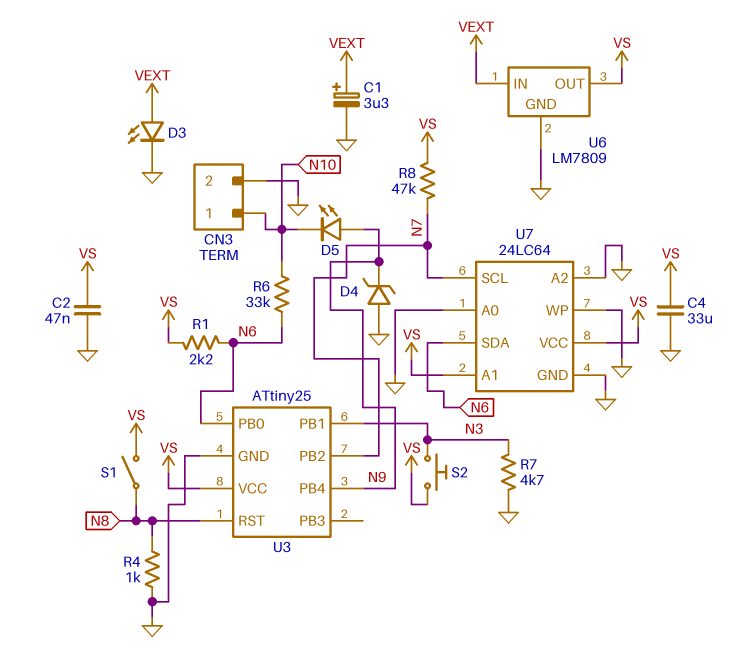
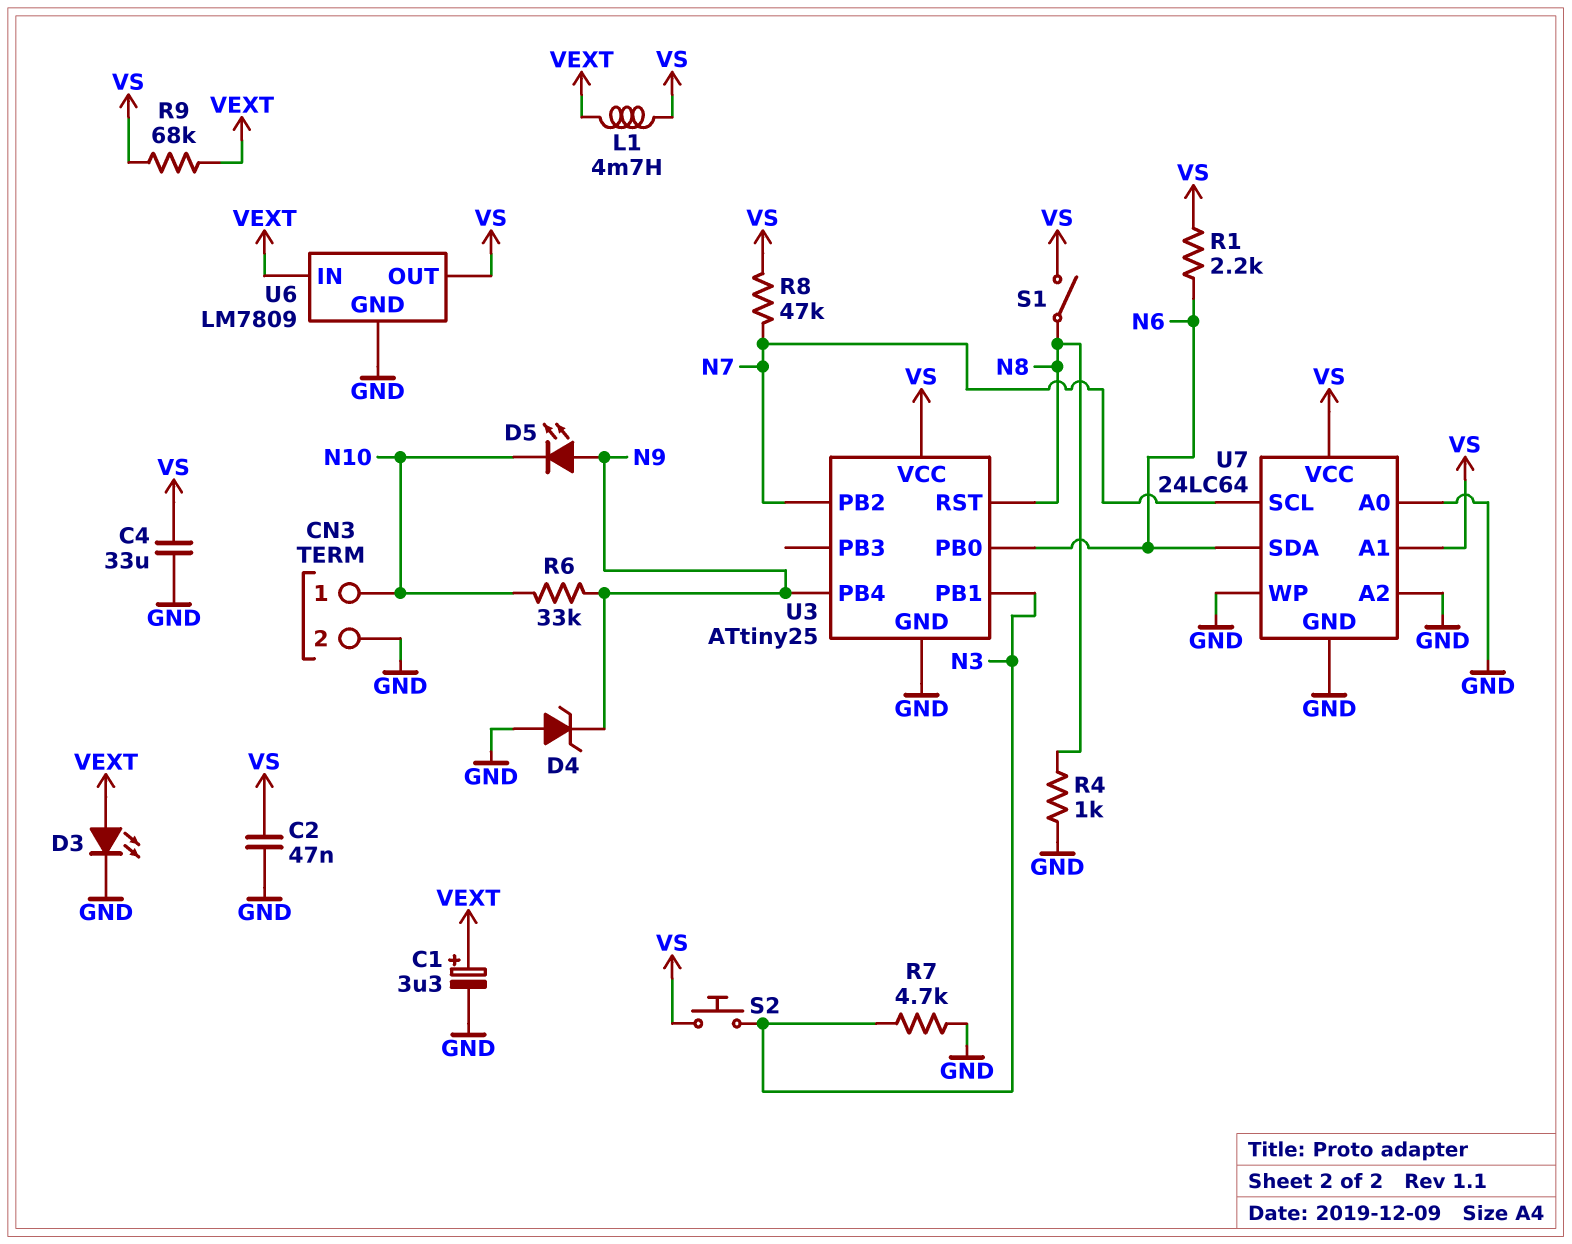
L1: none -> 4.7mH (VEXT, VS)
R6: 33k (N6, N10) -> 33k (N9, N10)
R9: none -> 68k (VEXT, VS)

